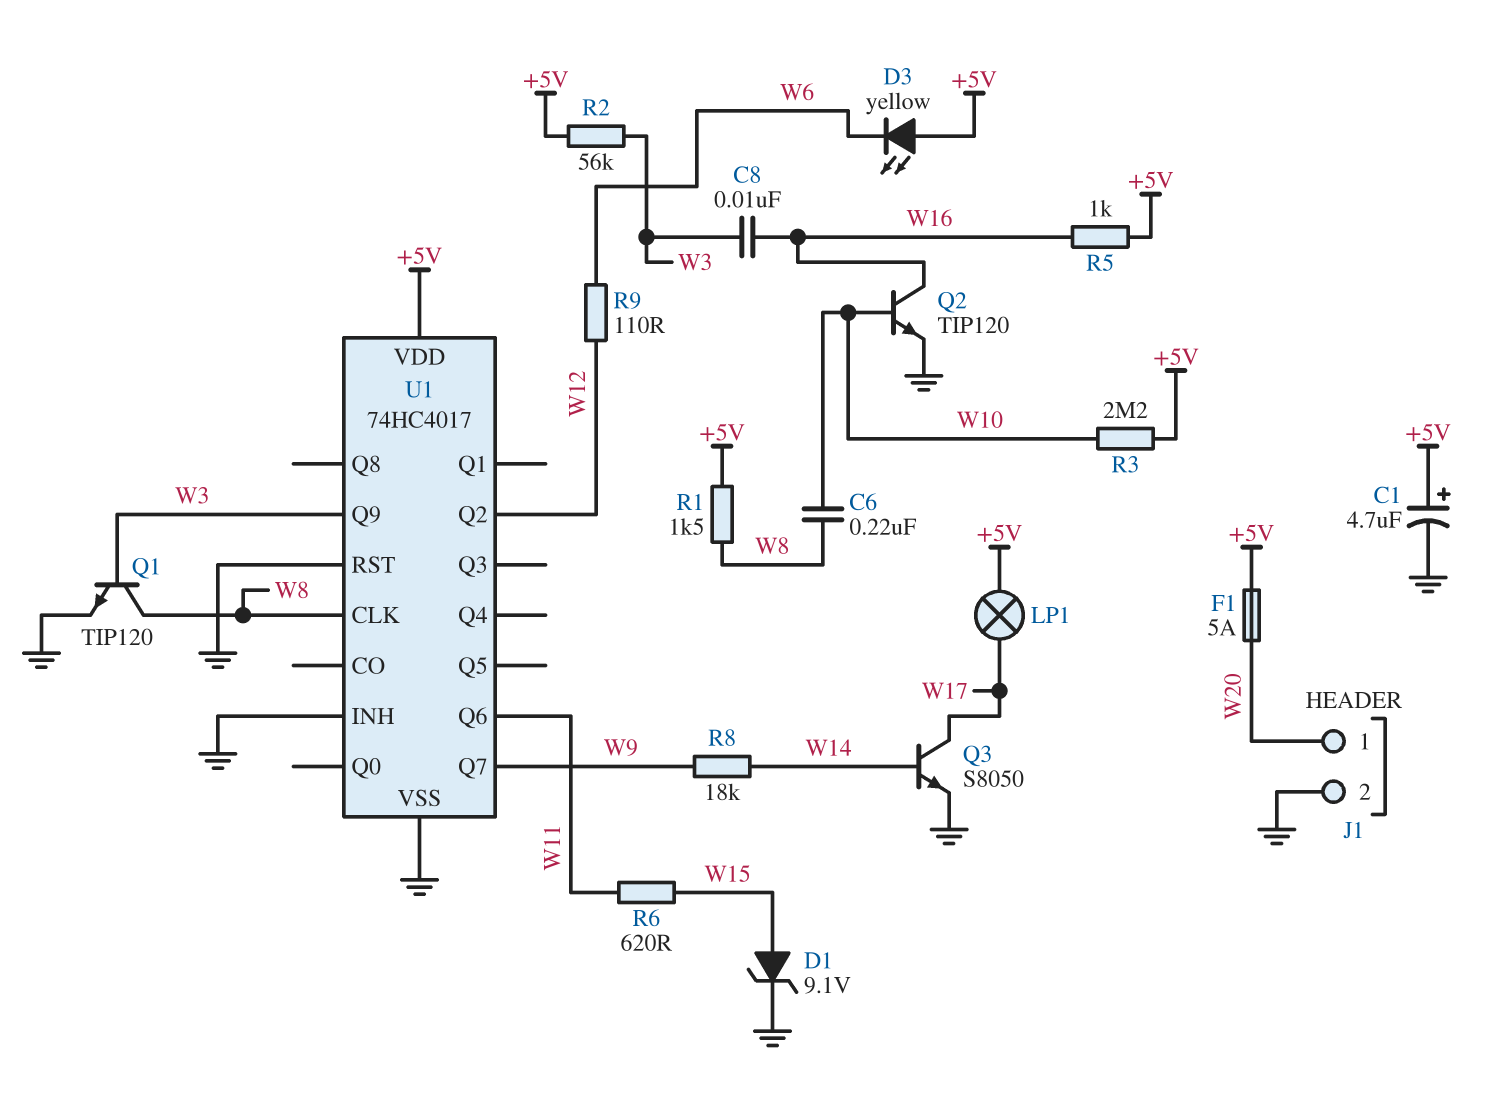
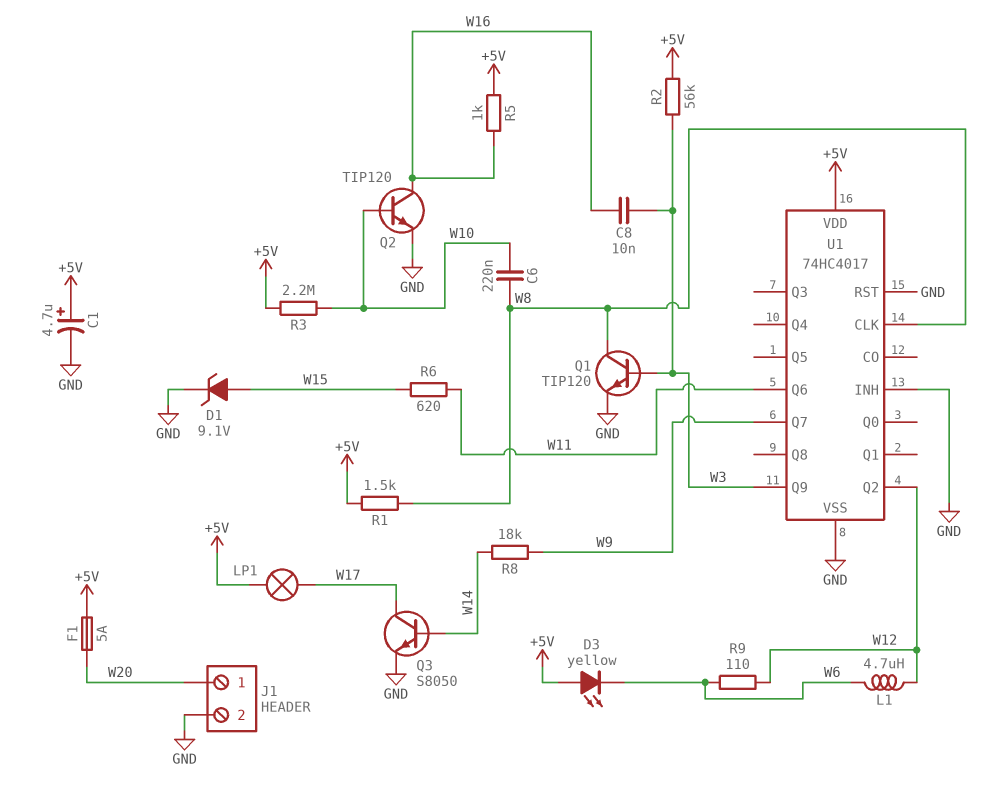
L1: none -> 4.7uH (W6, W12)

